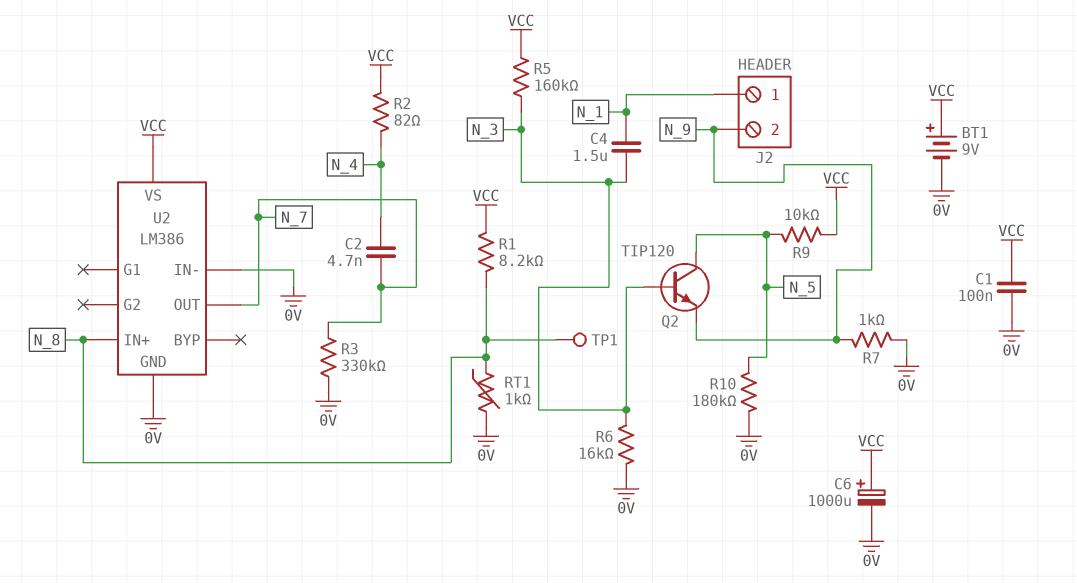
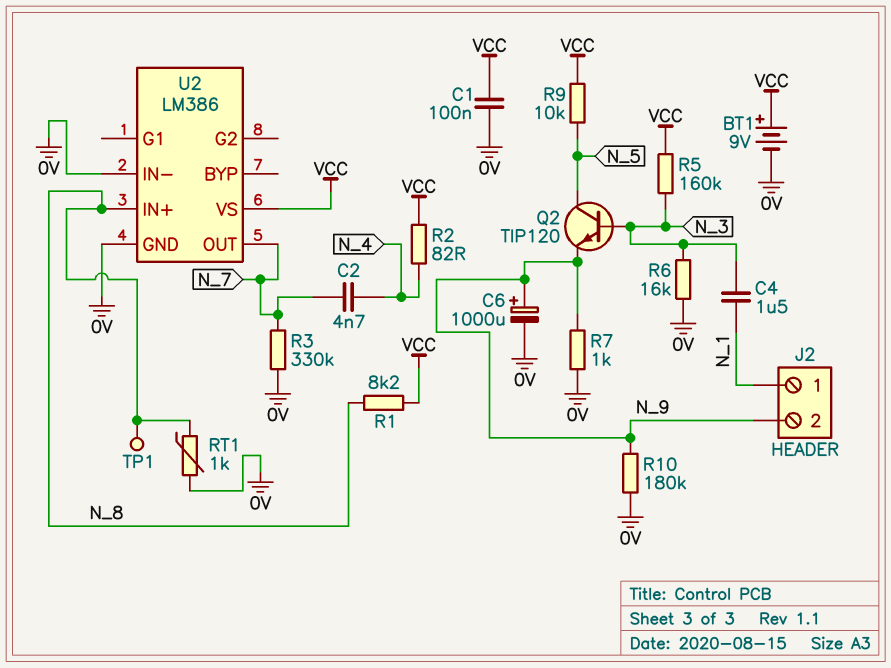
C6: 1000uF (plus VCC, minus 0V) -> 1000uF (plus N_9, minus 0V)
R10: 180k (0V, N_5) -> 180k (0V, N_9)

